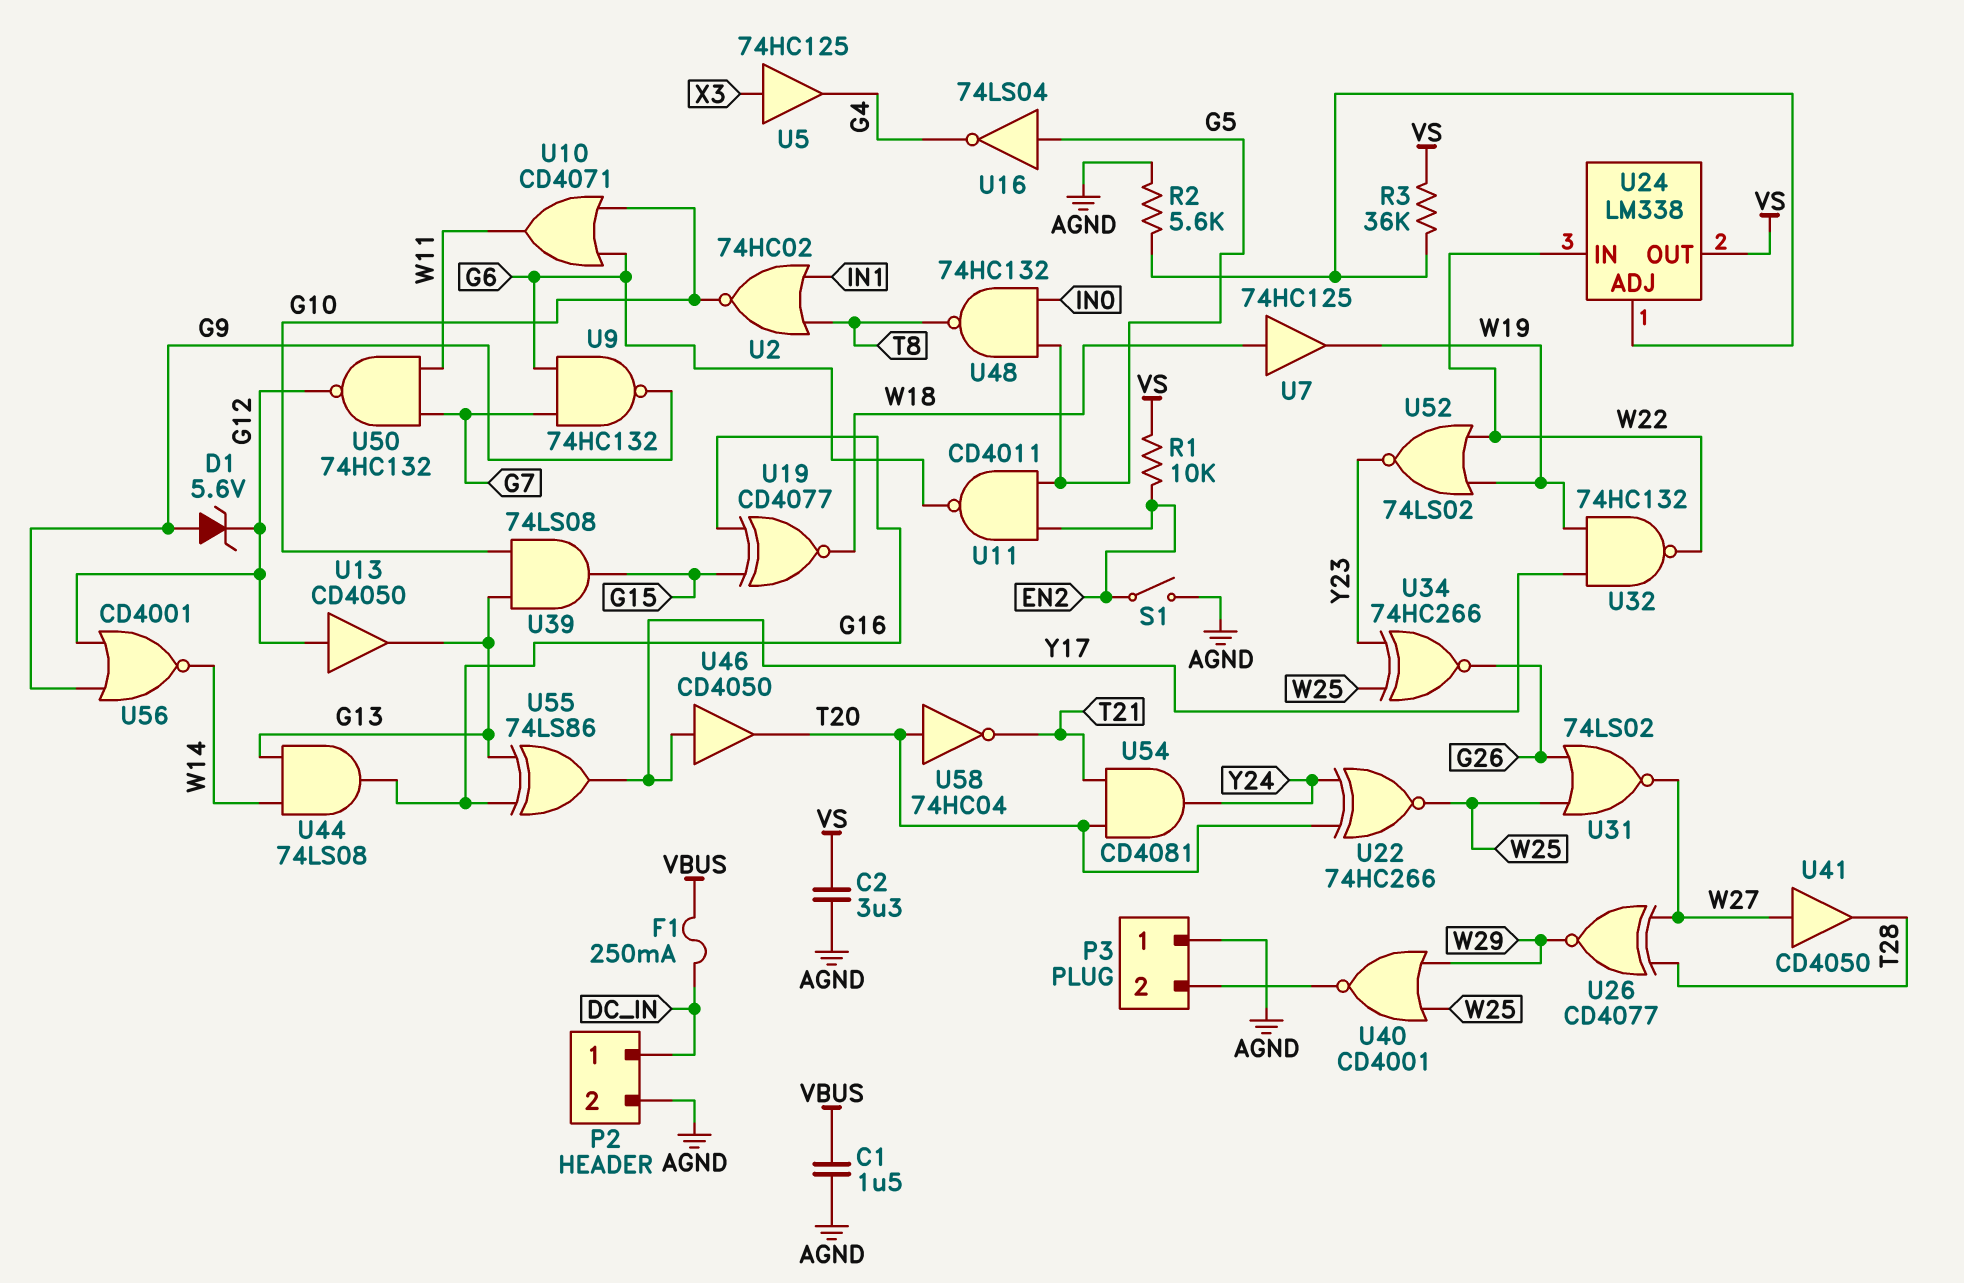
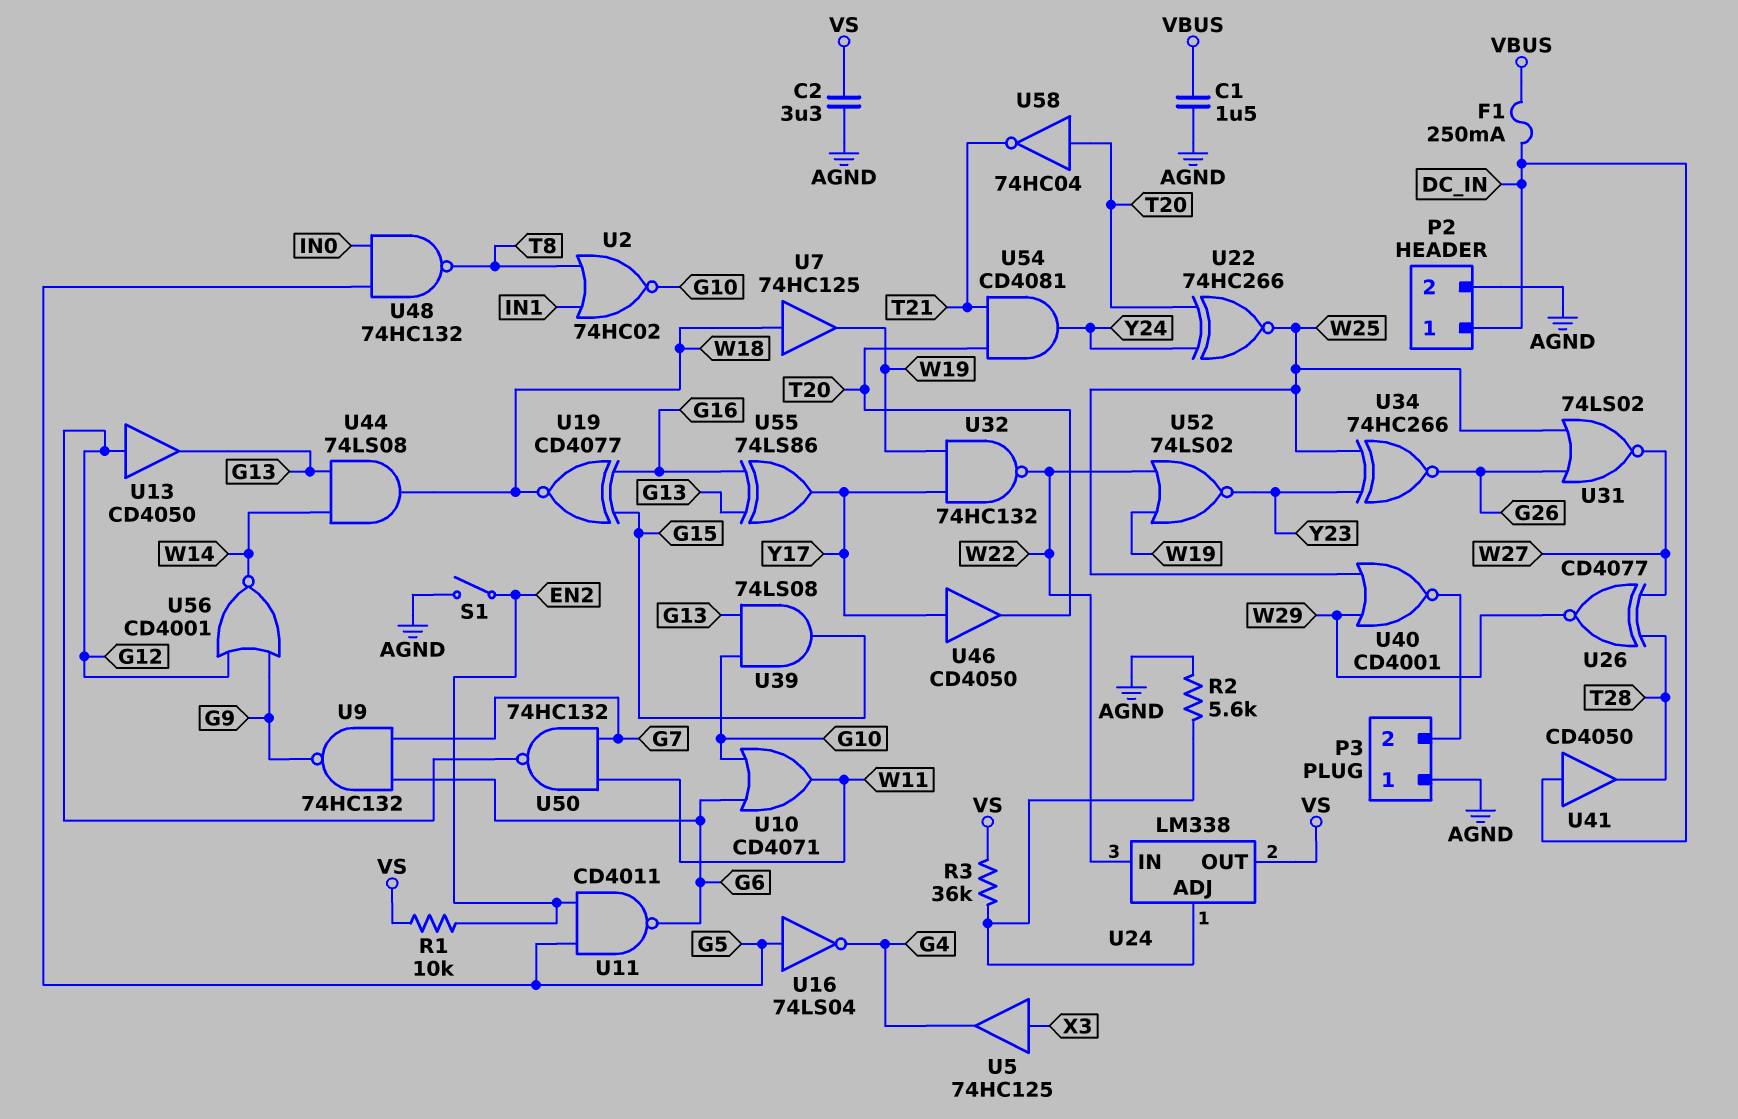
D1: zener 5.6V (A G9, K G12) -> none
U41: buffer CD4050 (in W27, out T28) -> buffer CD4050 (in DC_IN, out T28)
U44: AND 74LS08 (in G13, in W14, out G16) -> AND 74LS08 (in G13, in W14, out W18)

